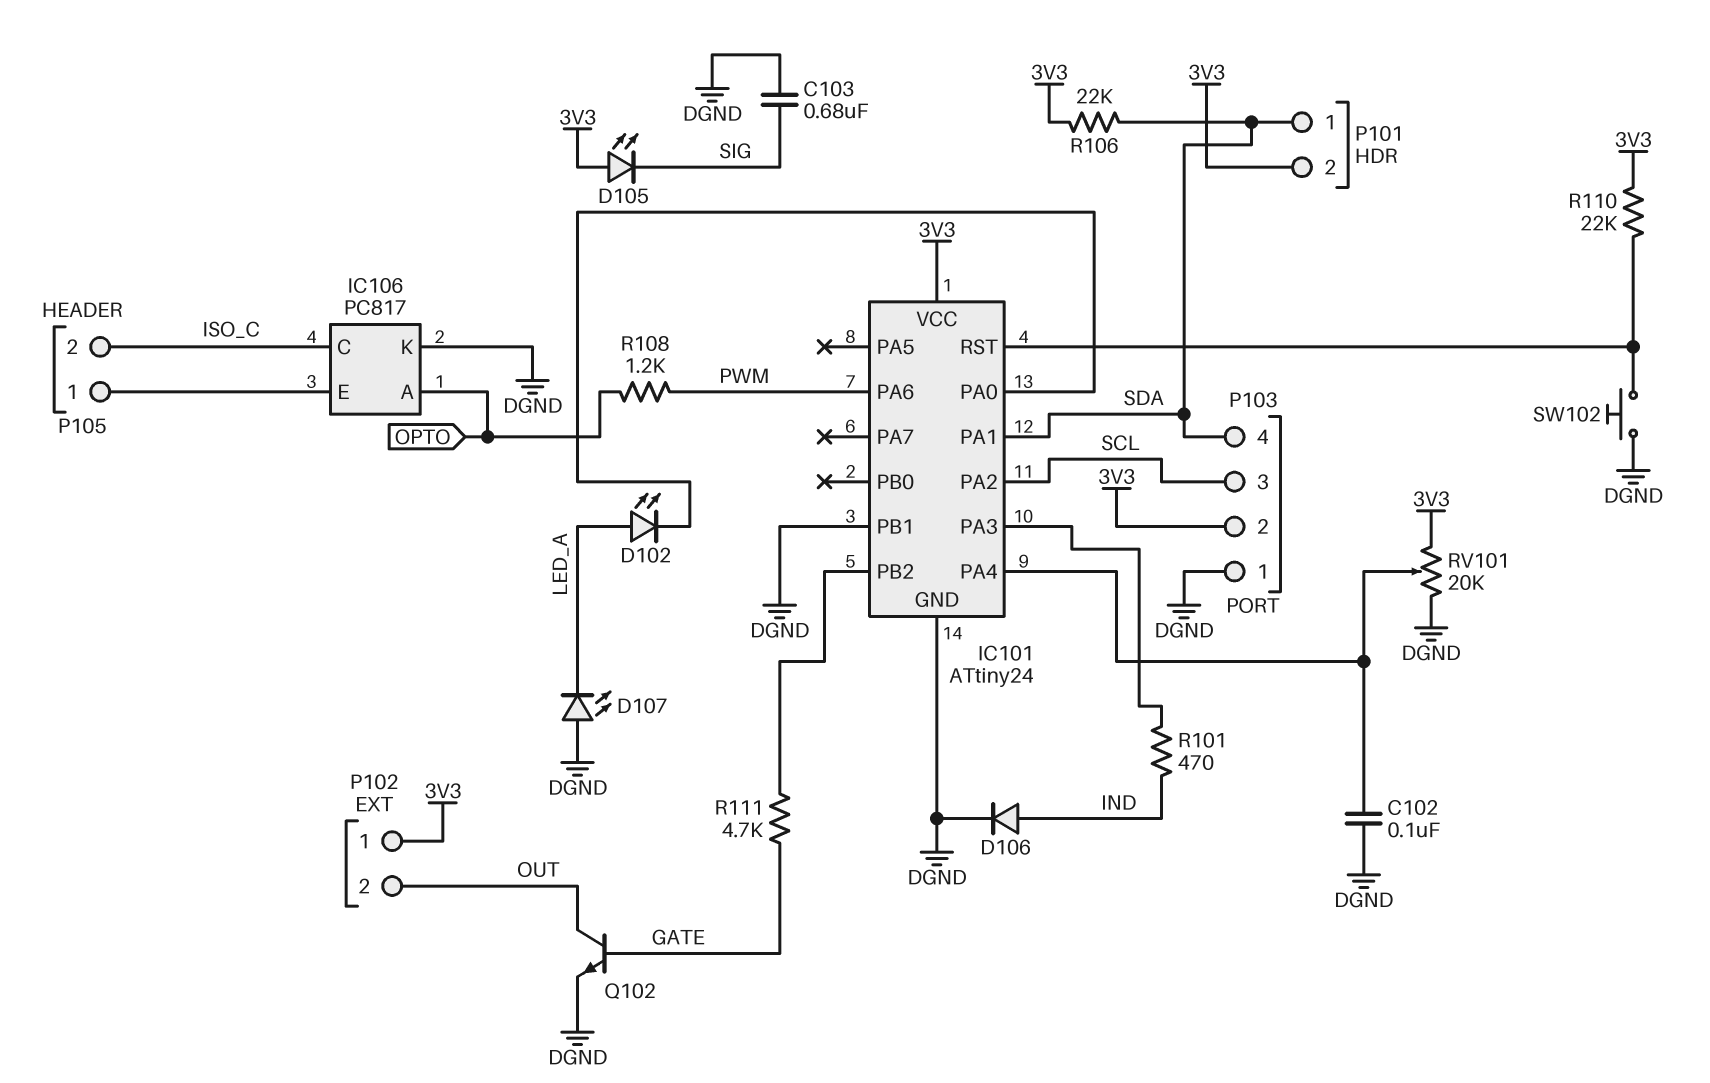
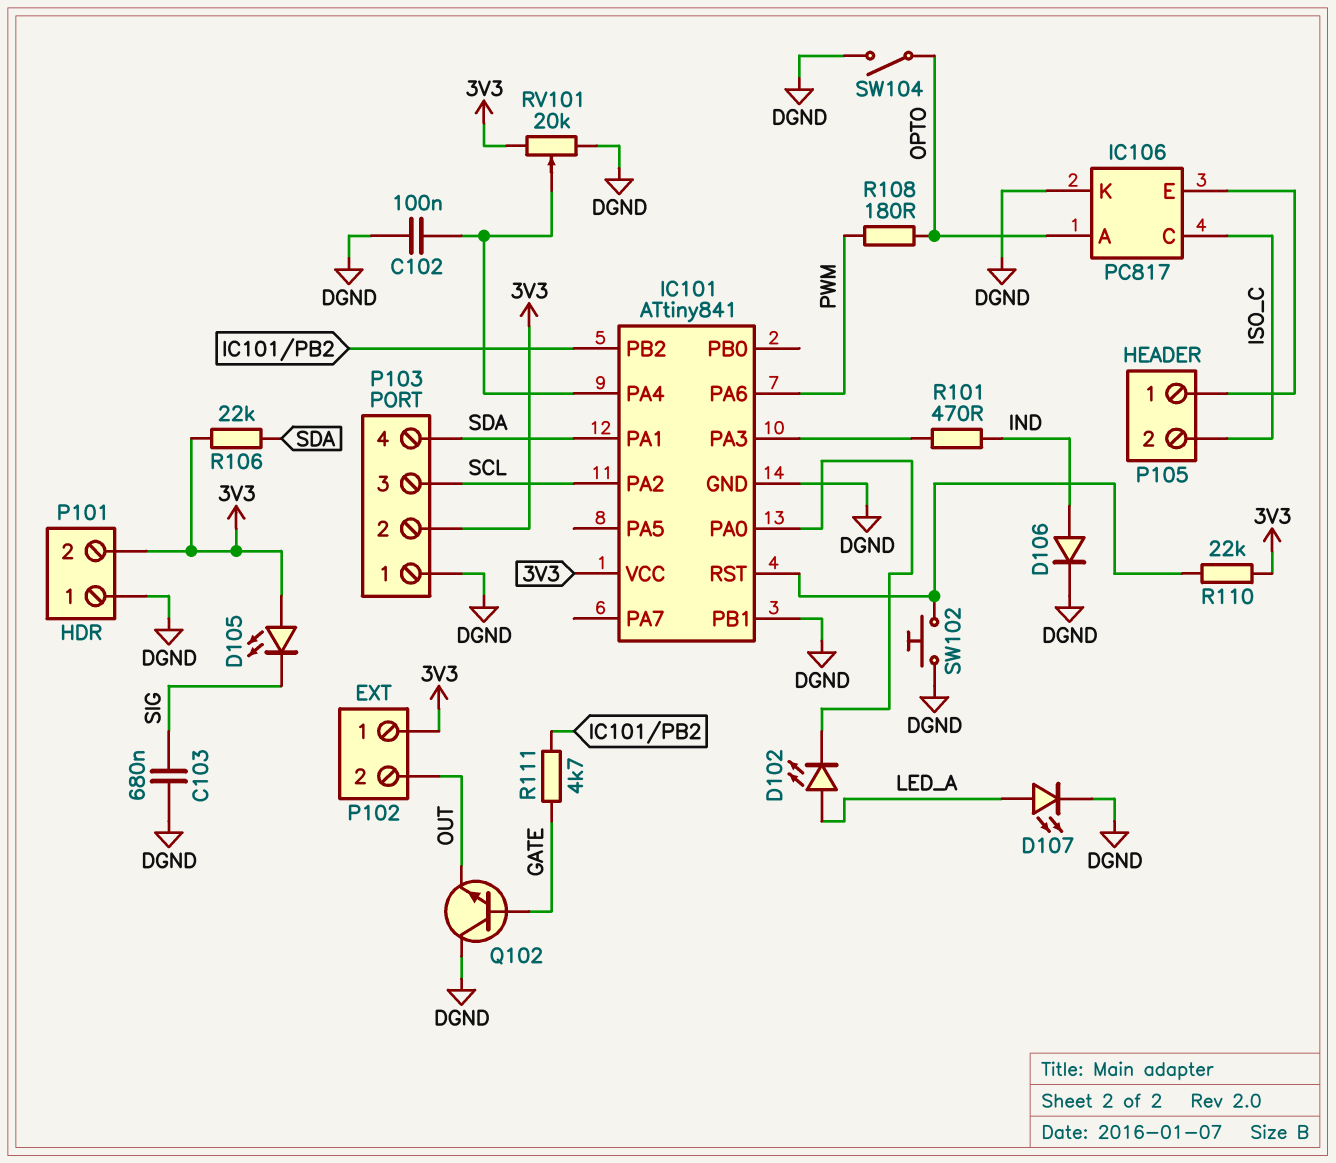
D107: LED (A DGND, K LED_A) -> LED (A LED_A, K DGND)
IC101: ATtiny24 -> ATtiny841
P101 pin 1: SDA -> DGND
Q102: NPN (B GATE, C OUT, E DGND) -> NPN (B GATE, C DGND, E OUT)
R108: 1.2k (OPTO, PWM) -> 180 (OPTO, PWM)
SW104: none -> switch (DGND, OPTO)

